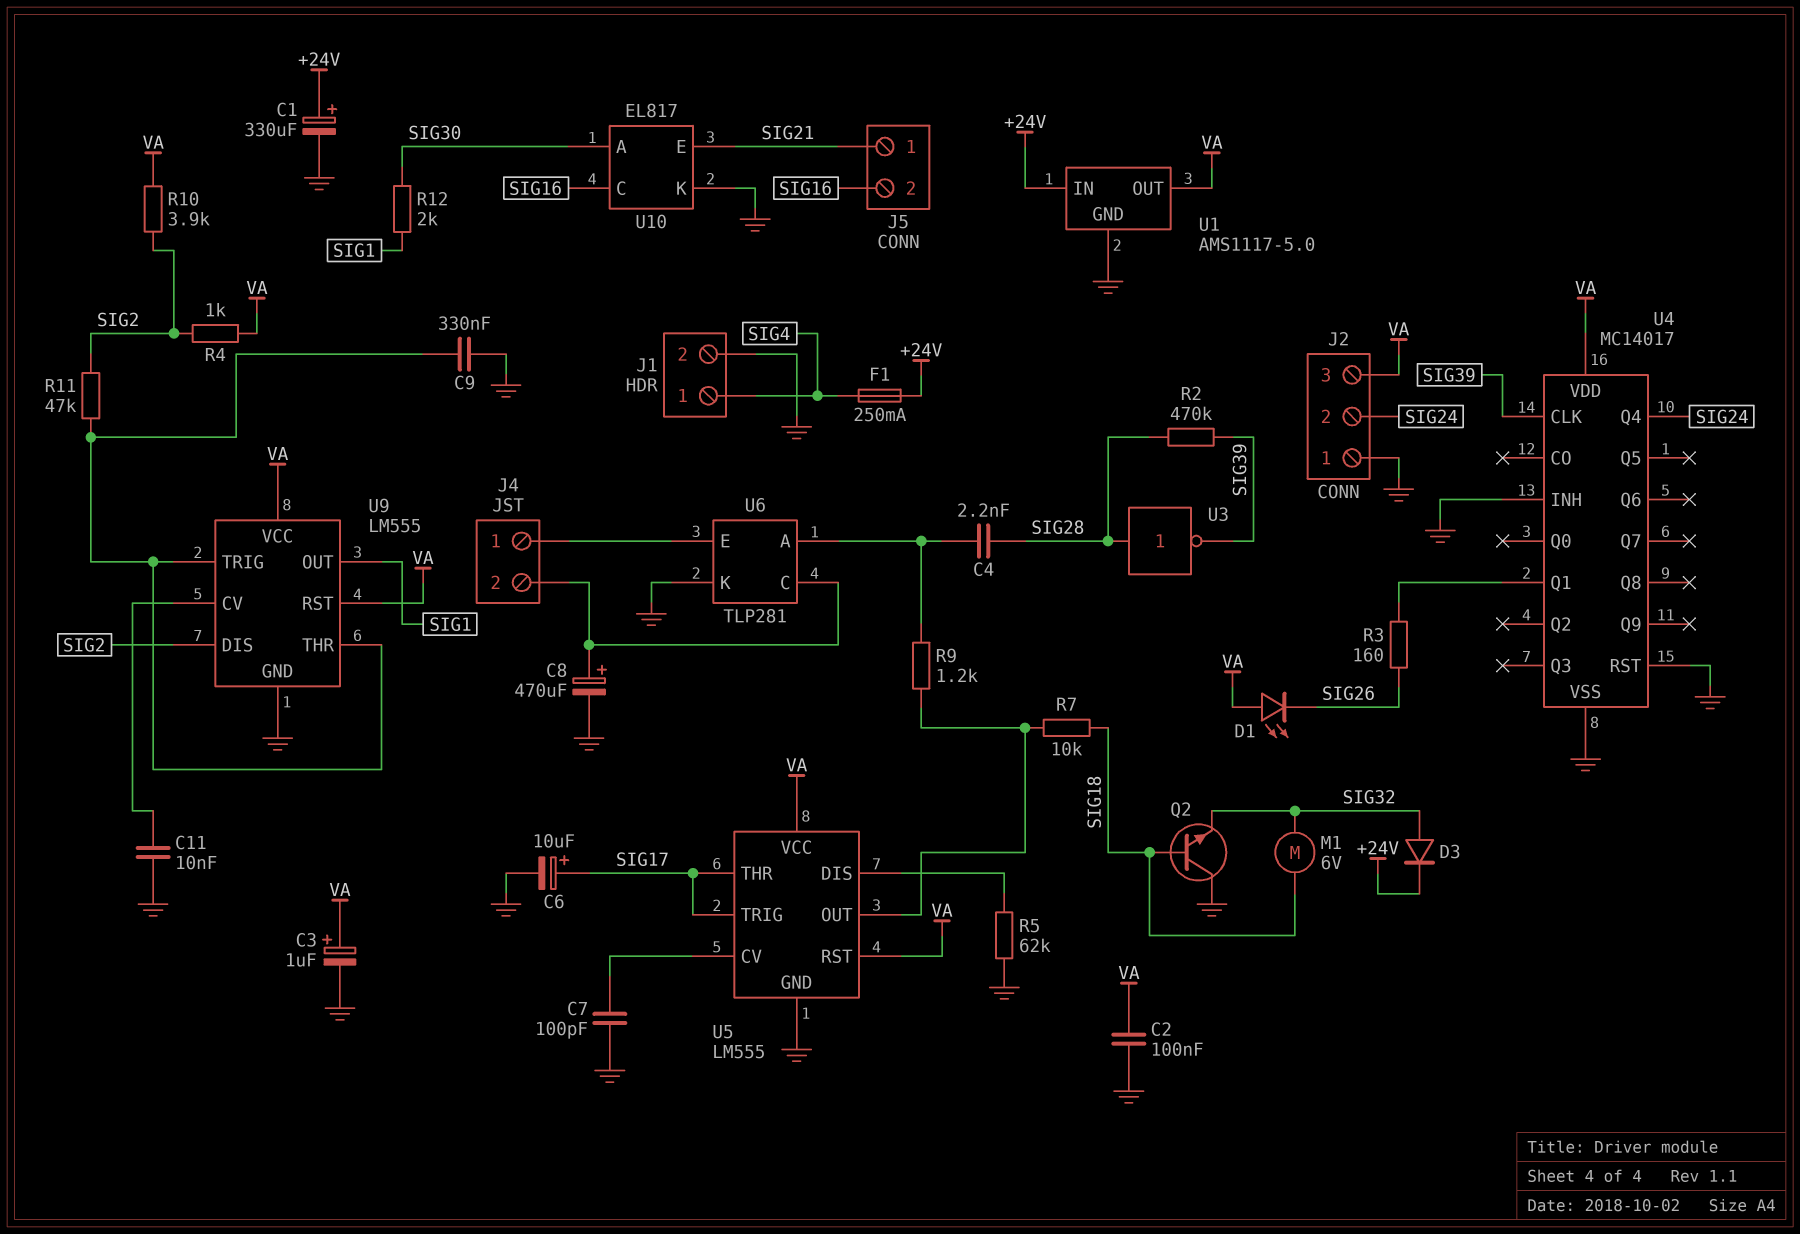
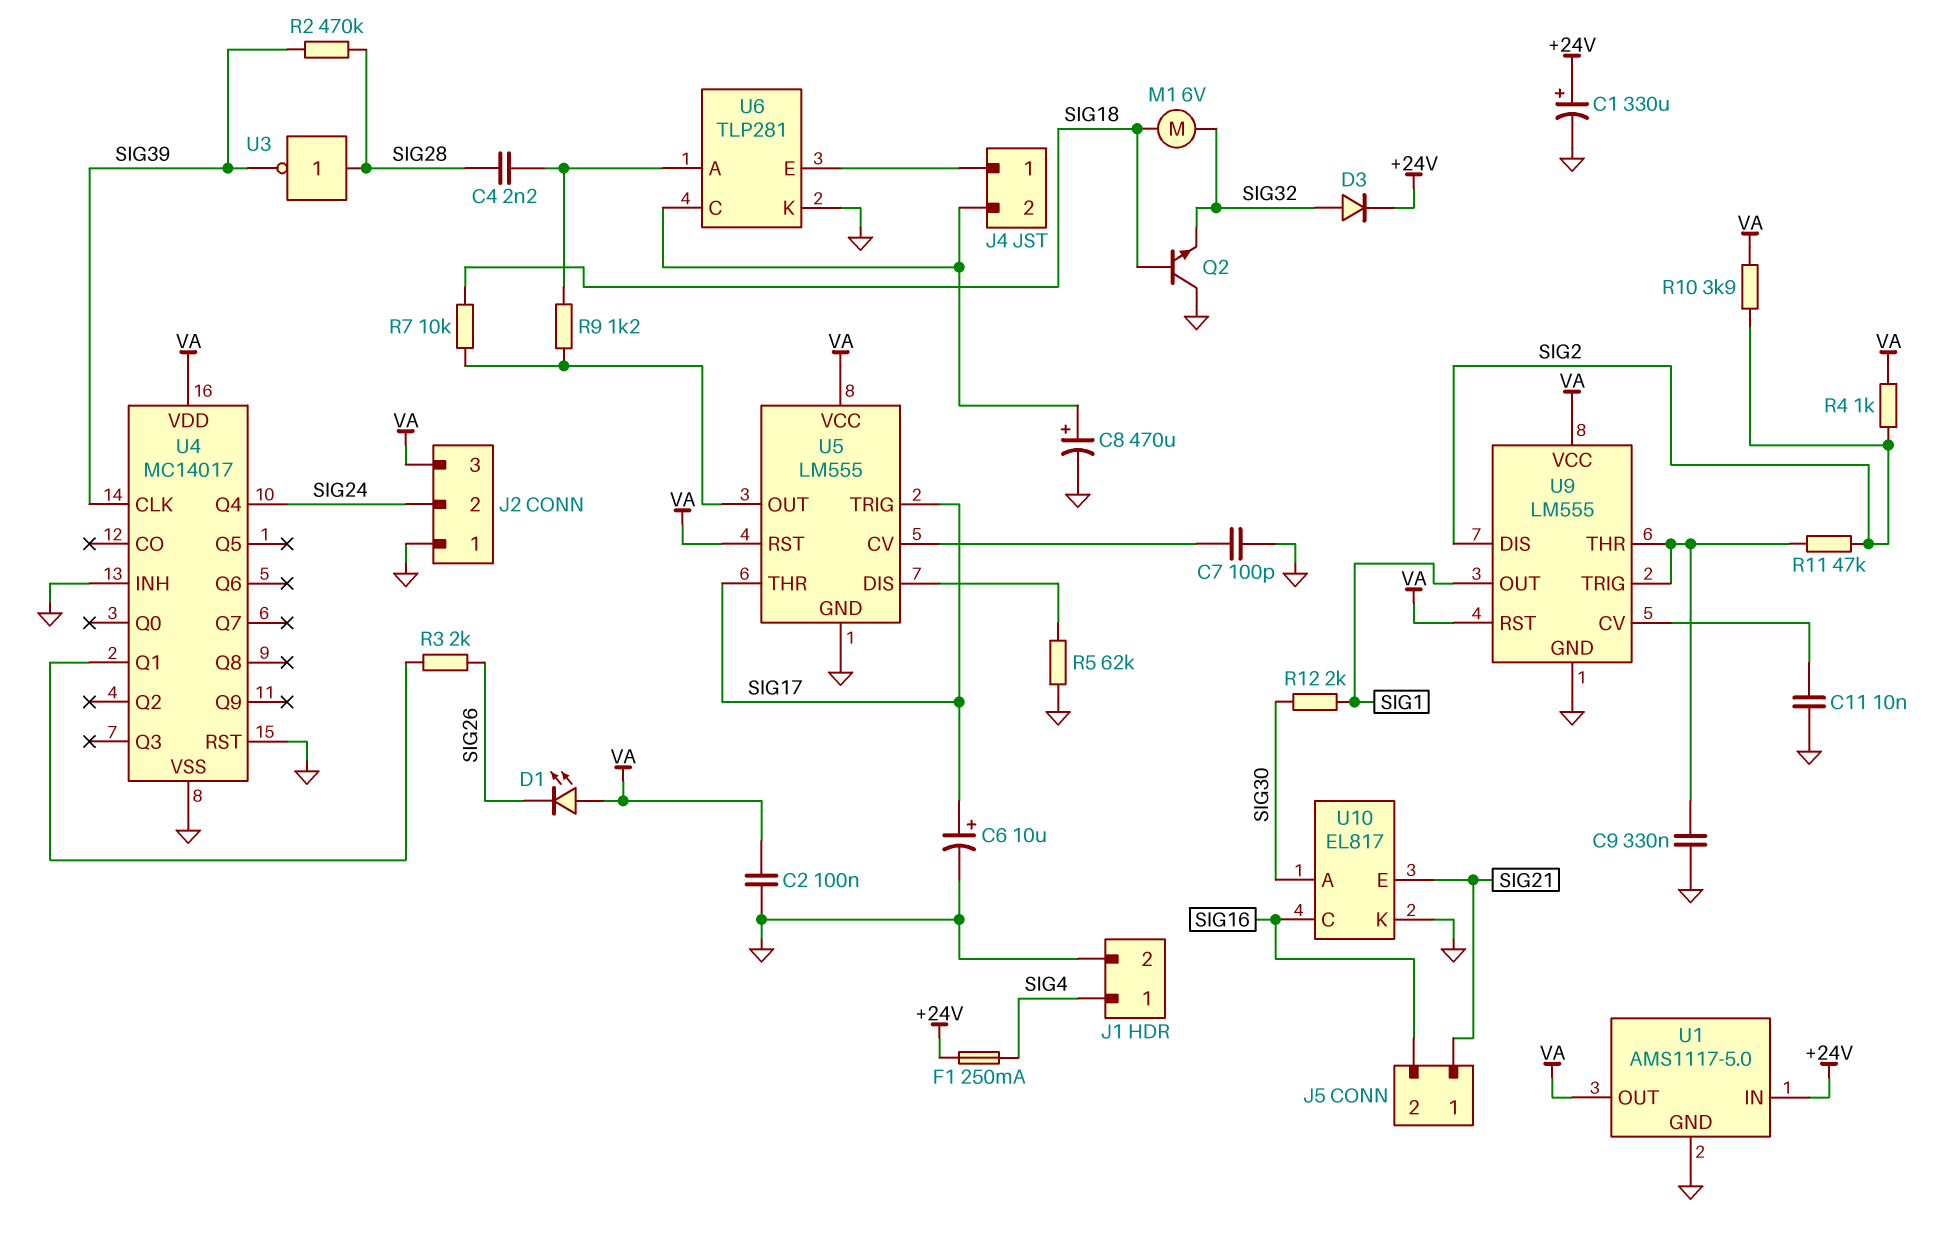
C3: 1uF (plus VA, minus GND) -> none
R3: 160 (SIG26, U4/Q1) -> 2k (SIG26, U4/Q1)

